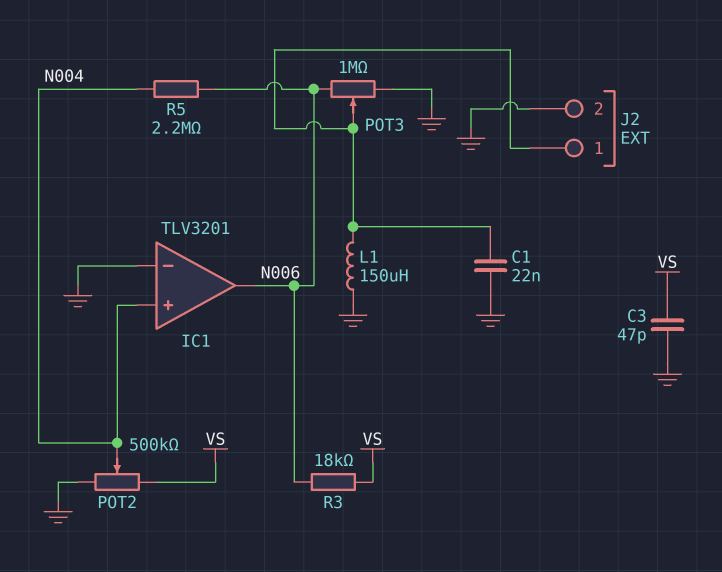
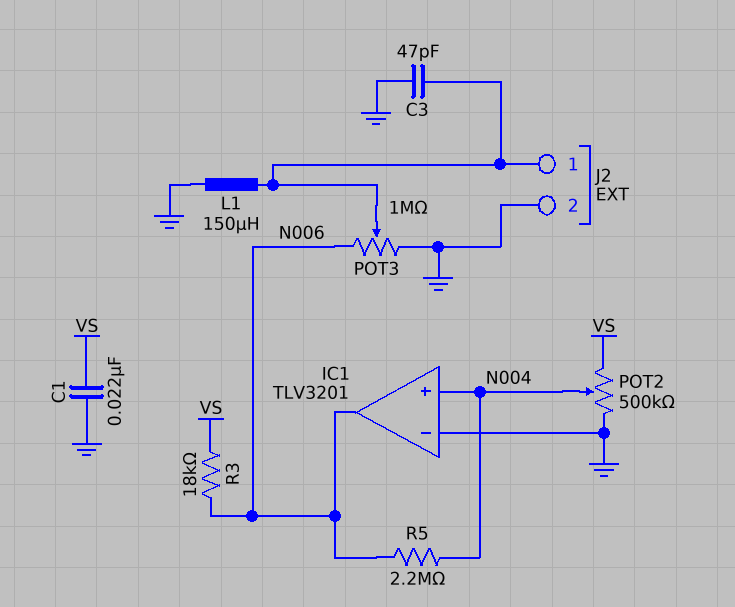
C1: 22nF (GND, J2/1) -> 22nF (GND, VS)
C3: 47pF (GND, VS) -> 47pF (GND, J2/1)

